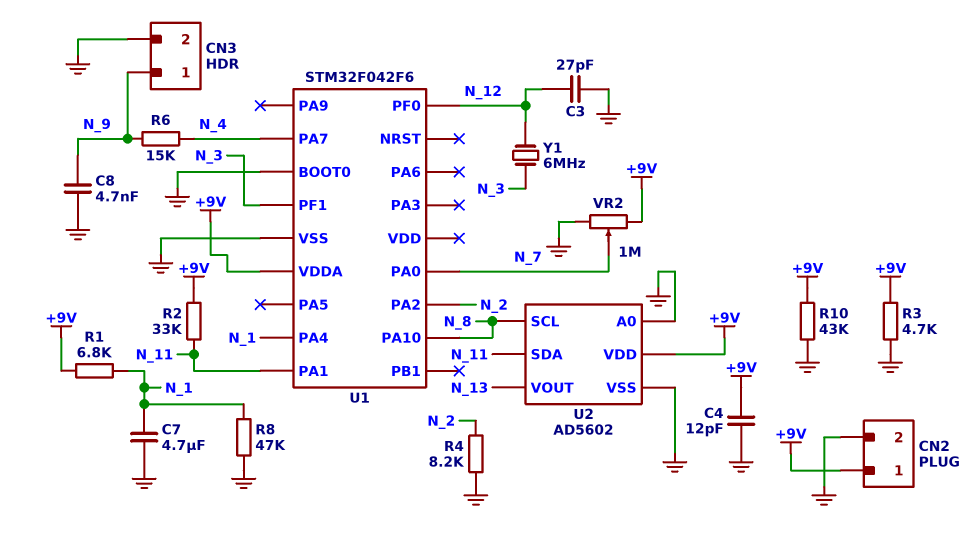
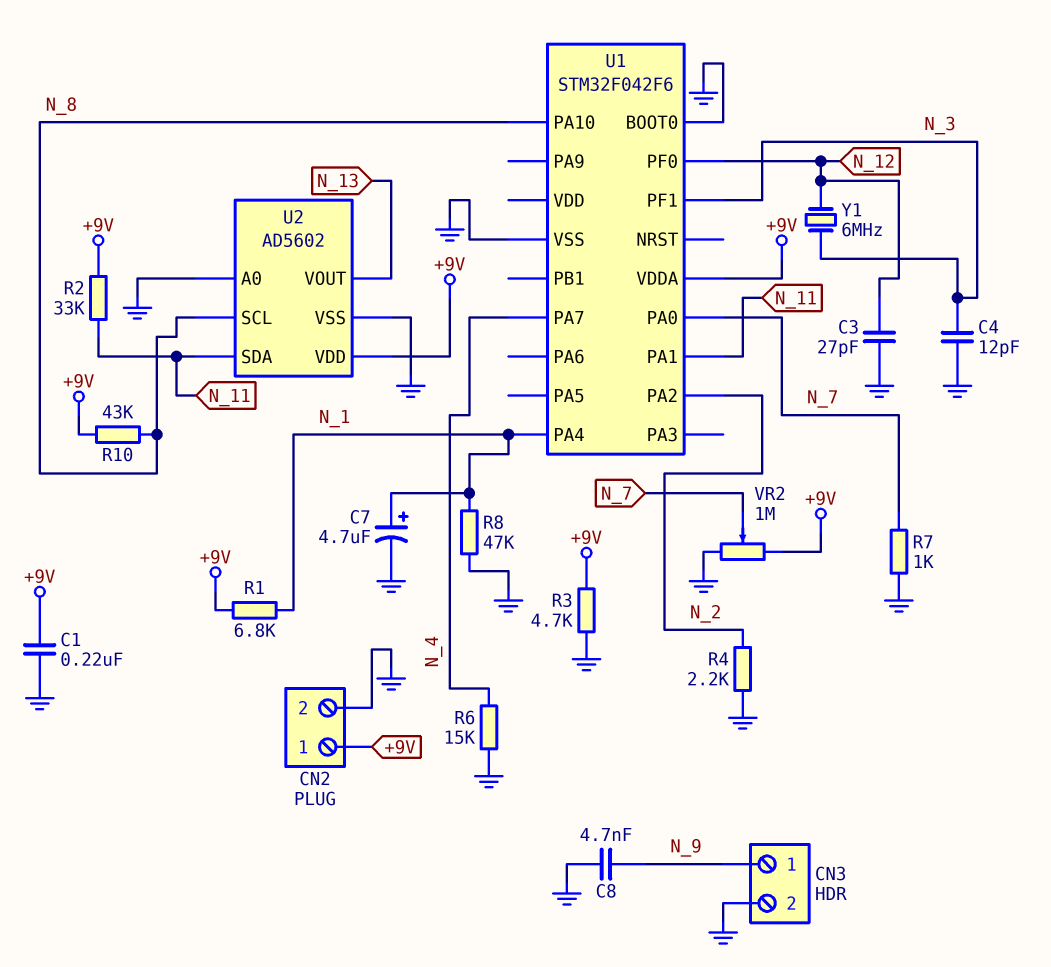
C1: none -> 220nF (+9V, GND)
C4: 12pF (+9V, GND) -> 12pF (GND, N_3)
C7: 4.7uF (GND, N_1) -> 4.7uF (plus N_1, minus GND)
R4: 8.2k (GND, N_2) -> 2.2k (GND, N_2)
R6: 15k (N_4, N_9) -> 15k (GND, N_4)
R7: none -> 1k (GND, N_7)
R10: 43k (+9V, GND) -> 43k (+9V, N_8)

